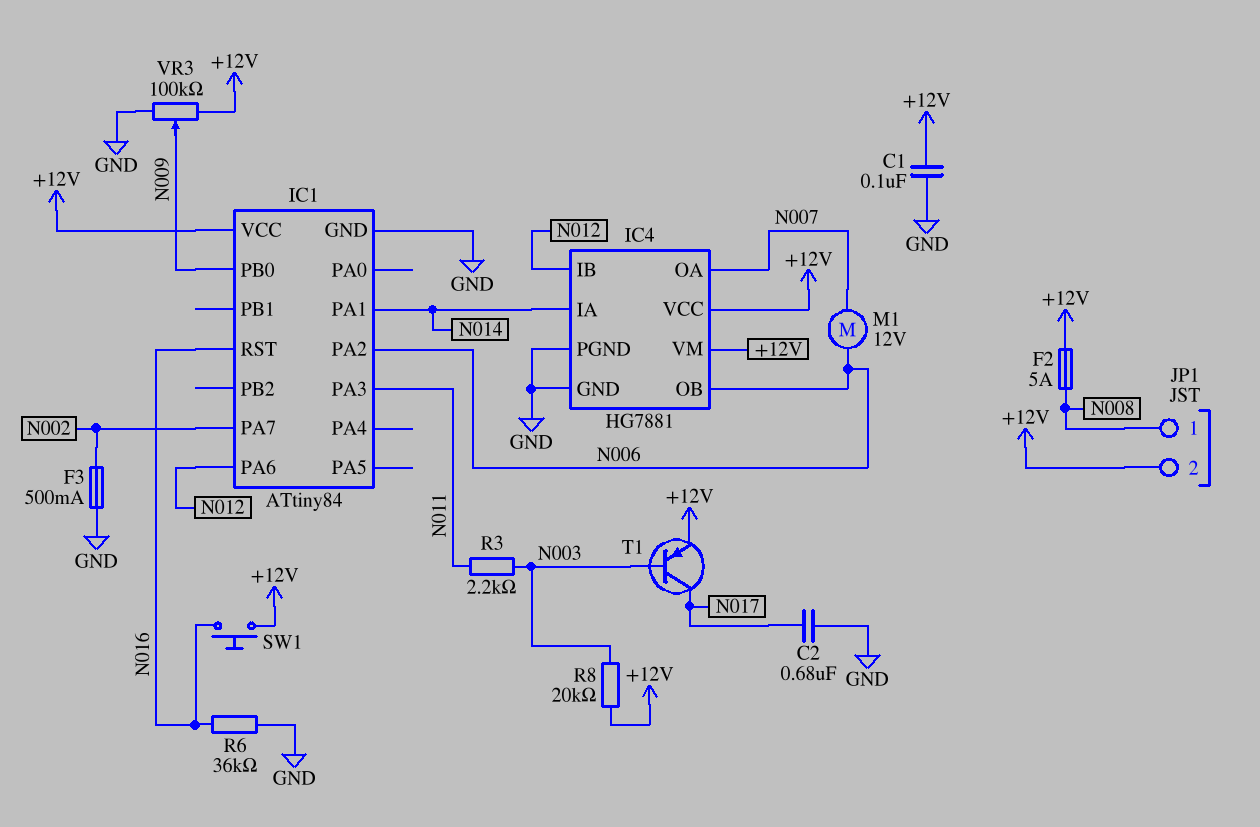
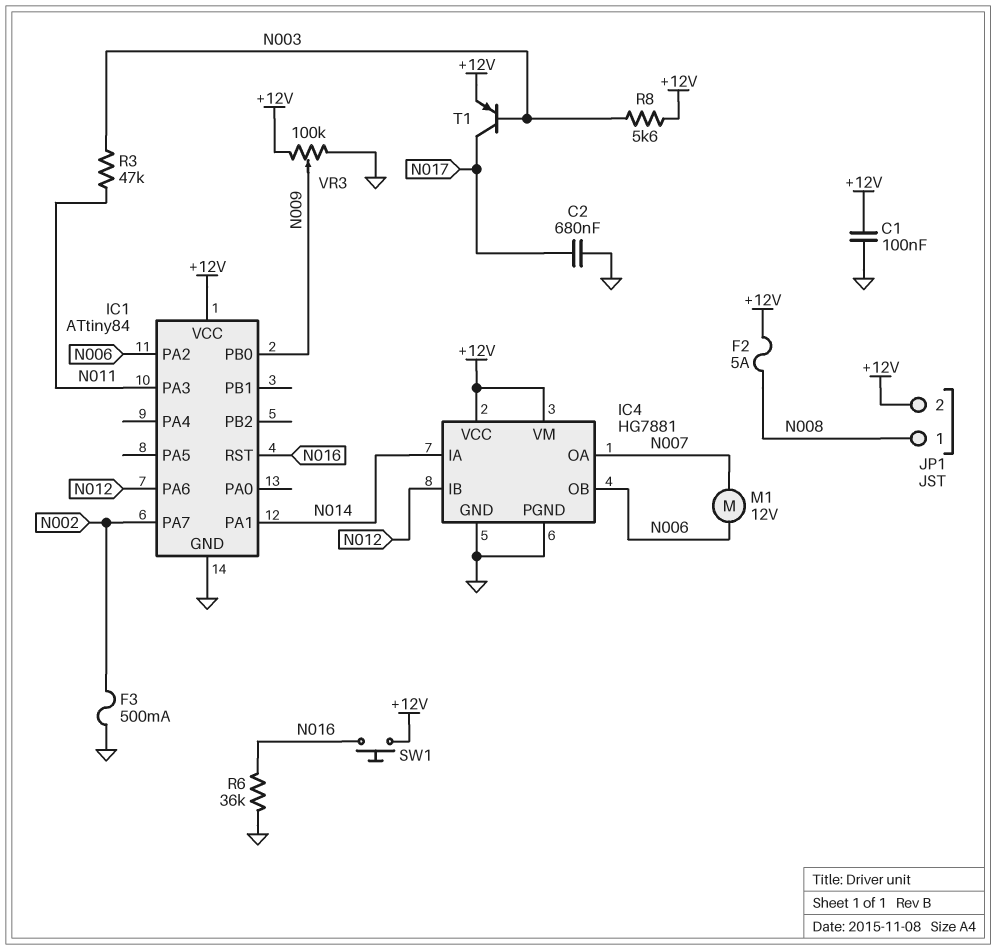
R3: 2.2k (N003, N011) -> 47k (N003, N011)
R8: 20k (+12V, N003) -> 5.6k (+12V, N003)

